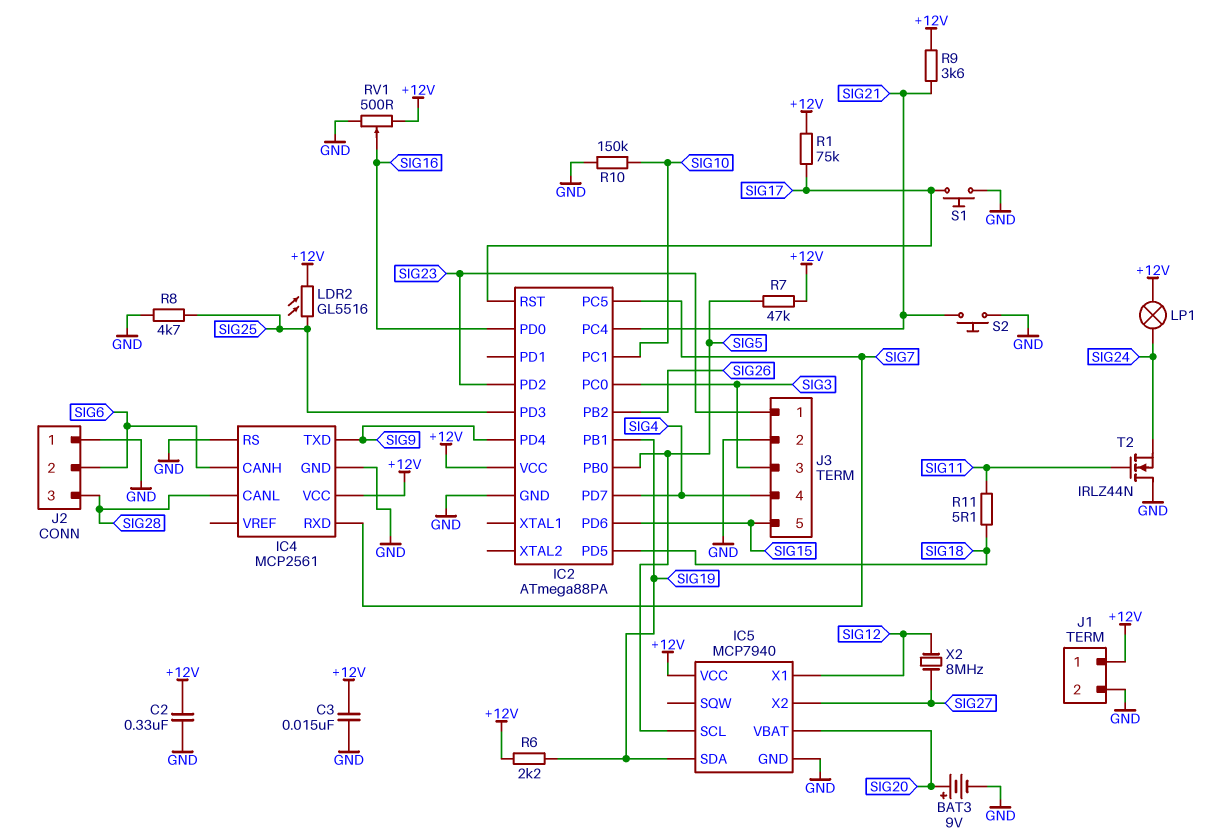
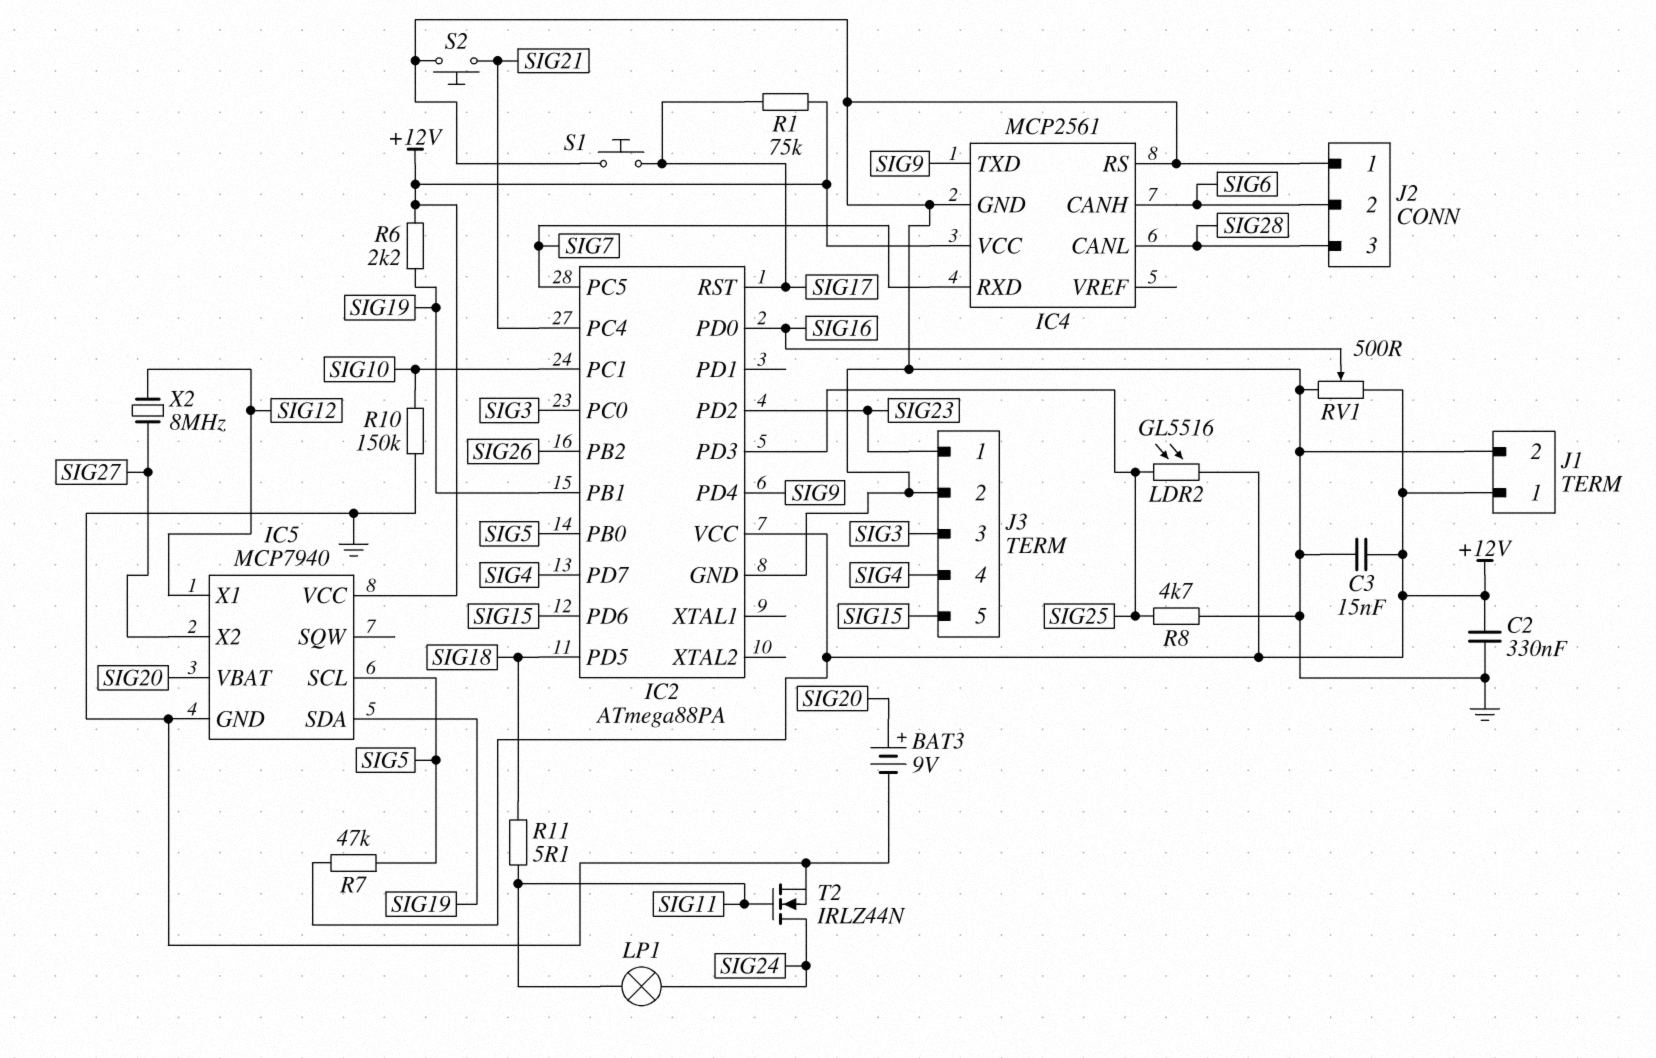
LP1: lamp (+12V, SIG24) -> lamp (SIG11, SIG24)
R9: 3.6k (+12V, SIG21) -> none
T2: NMOS IRLZ44N (G SIG11, D GND, S SIG24) -> NMOS IRLZ44N (G SIG11, D SIG24, S GND)

